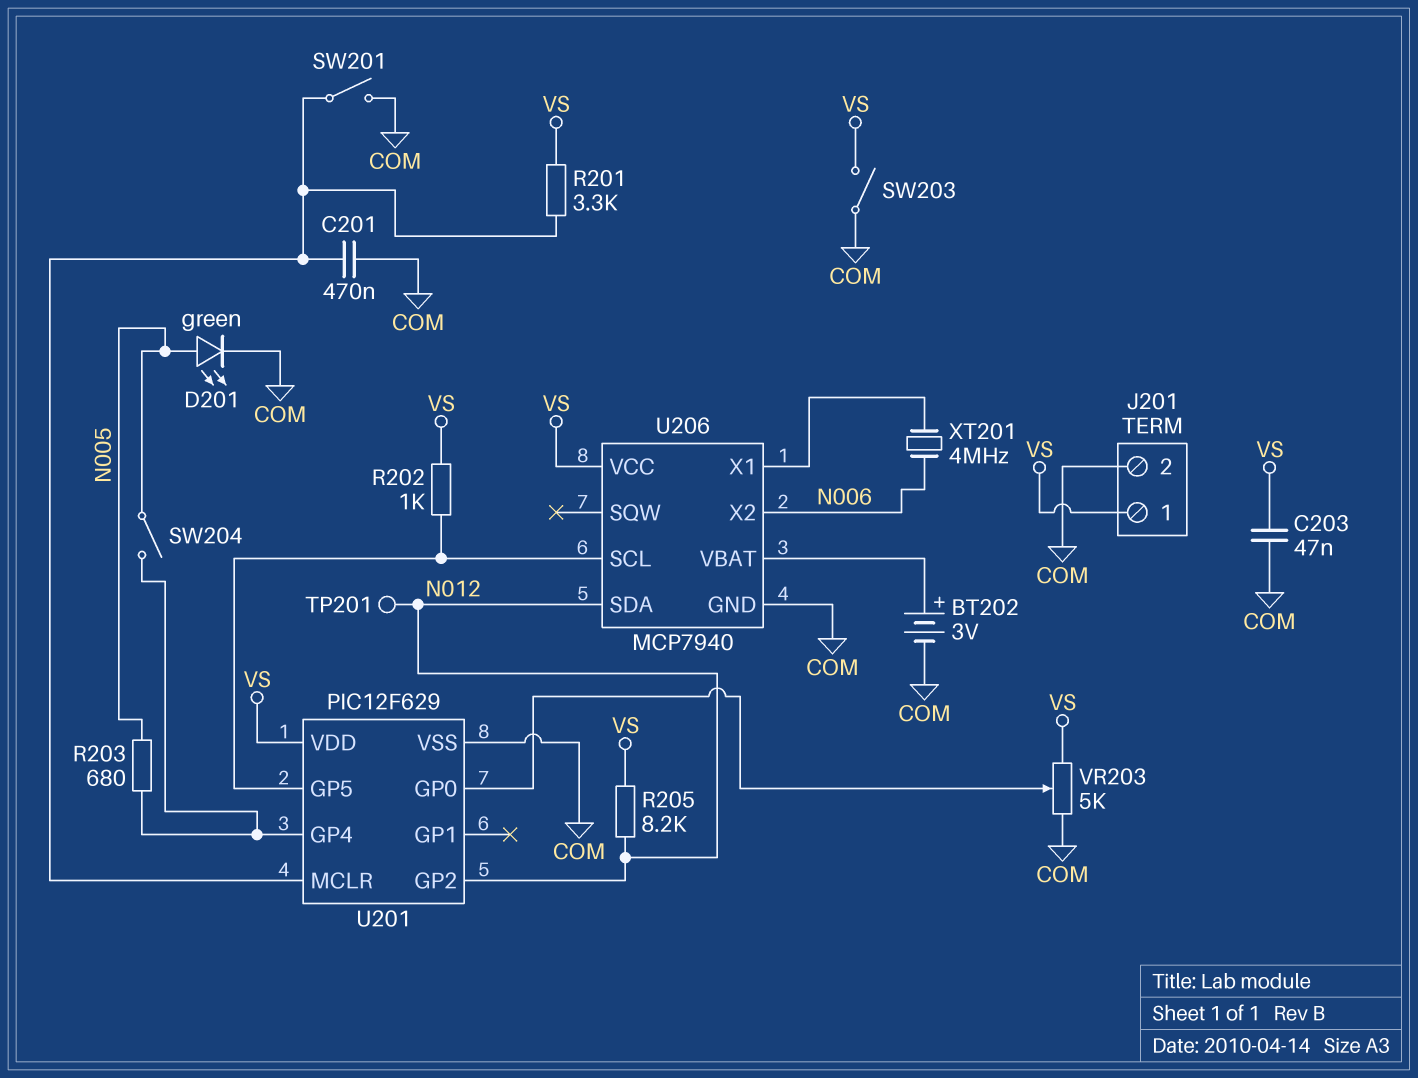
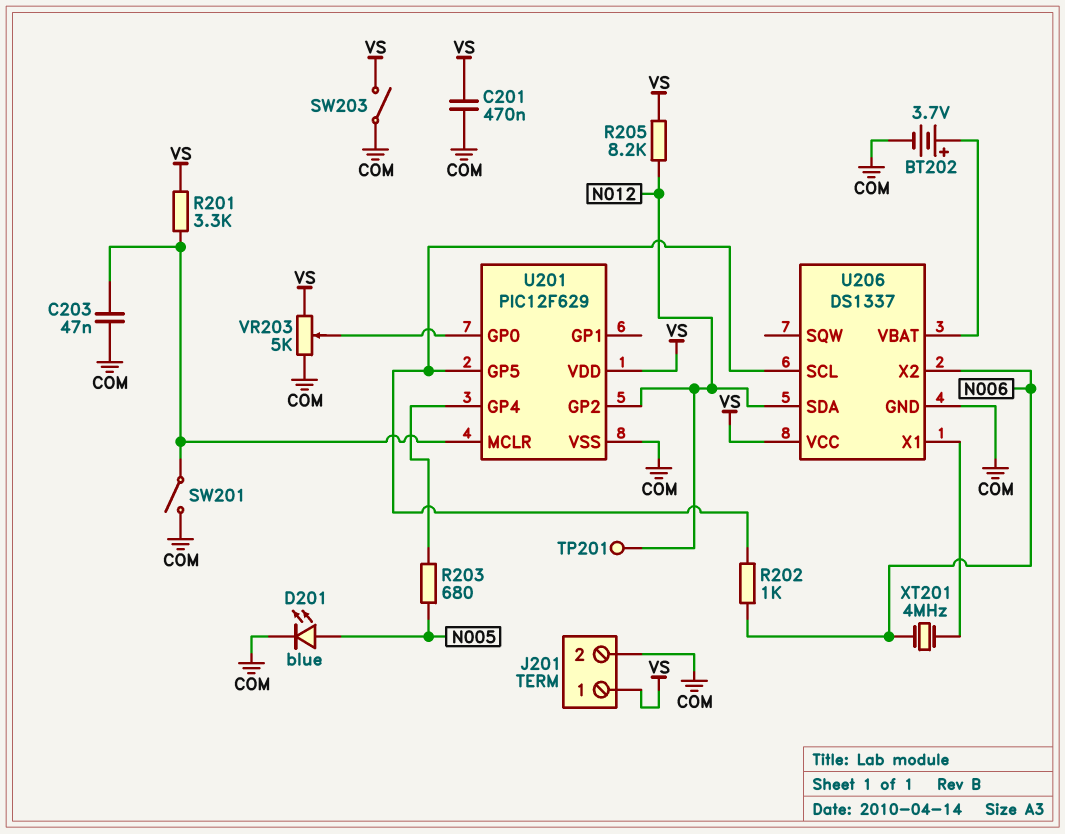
BT202: 3V (plus U206/VBAT, minus COM) -> 3.7V (plus U206/VBAT, minus COM)
C201: 470nF (COM, U201/MCLR) -> 470nF (COM, VS)
C203: 47nF (COM, VS) -> 47nF (COM, U201/MCLR)
D201: LED green (A N005, K COM) -> LED blue (A N005, K COM)
R202: 1k (U201/GP5, VS) -> 1k (N006, U201/GP5)
SW204: switch (N005, U201/GP4) -> none
U206: MCP7940 -> DS1337

